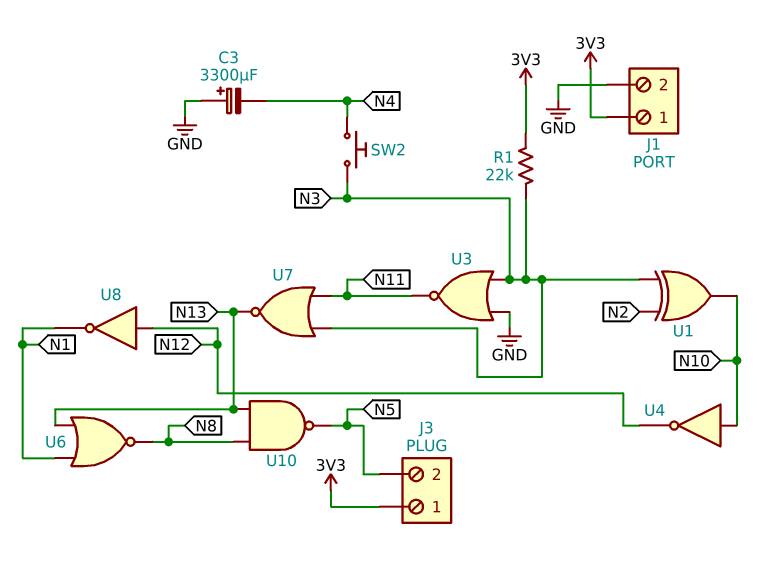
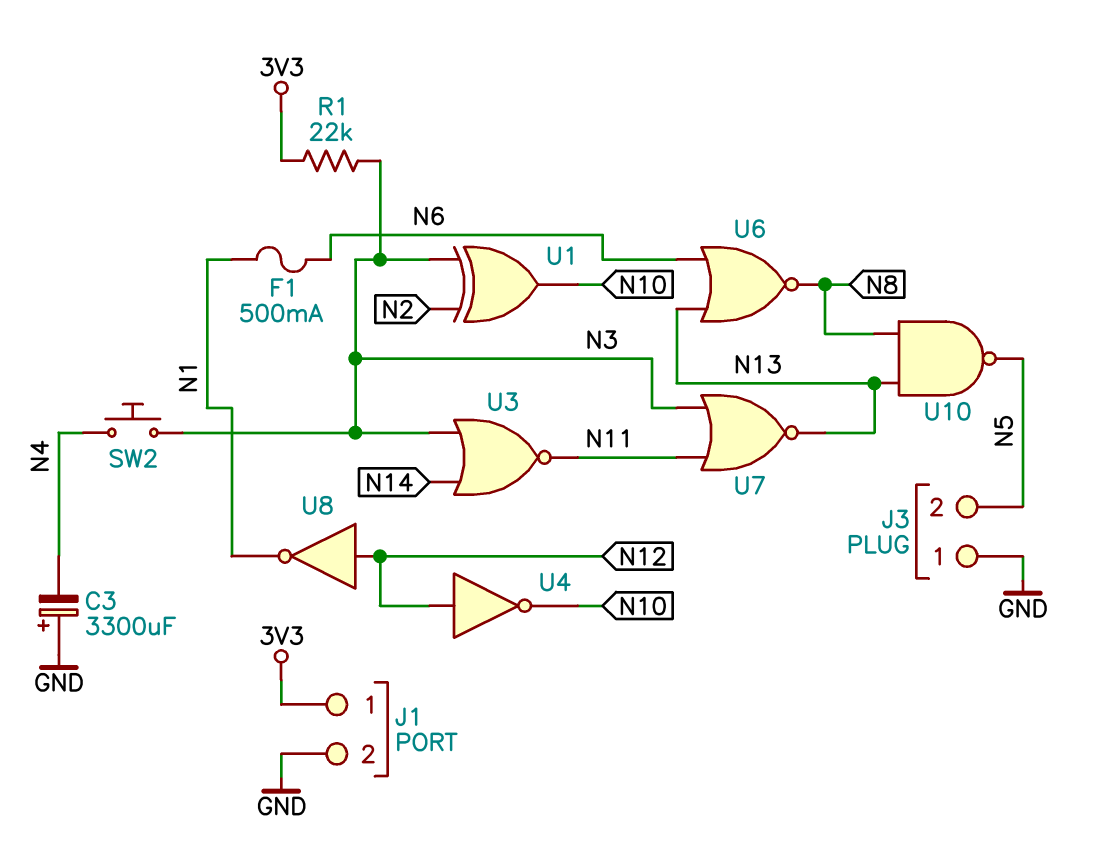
F1: none -> 500mA (N1, N6)
J3 pin 1: 3V3 -> GND
U3: NOR (in GND, in N3, out N11) -> NOR (in N3, in N14, out N11)
U4: NOT (in N10, out N12) -> NOT (in N12, out N10)
U6: NOR (in N1, in N13, out N8) -> NOR (in N6, in N13, out N8)

